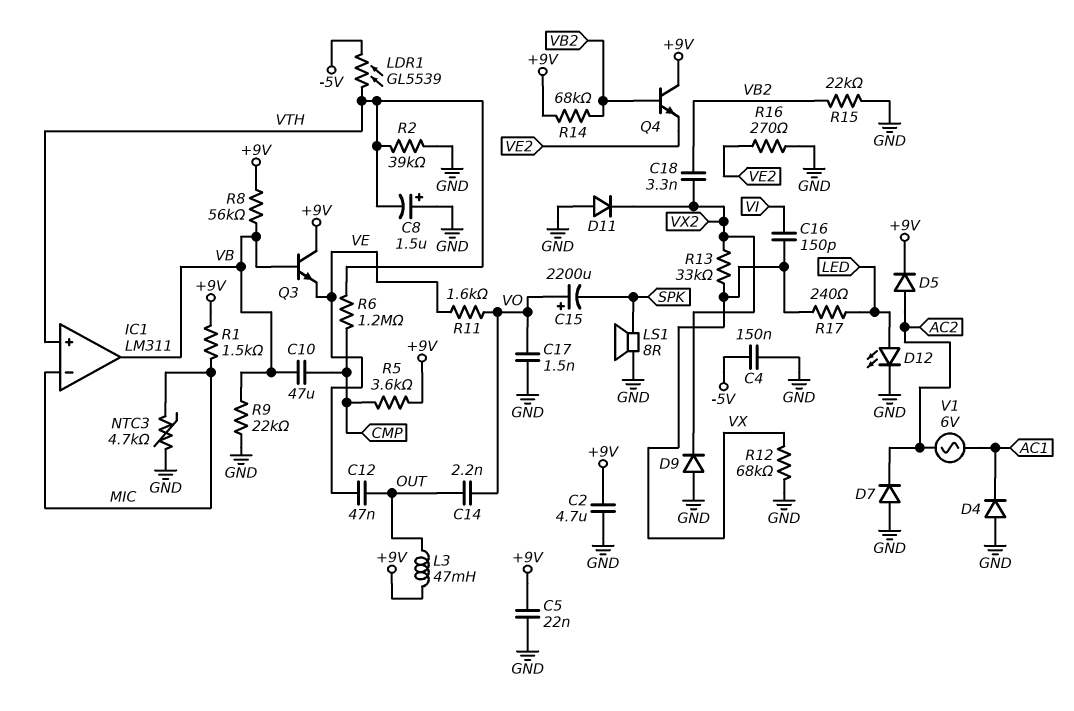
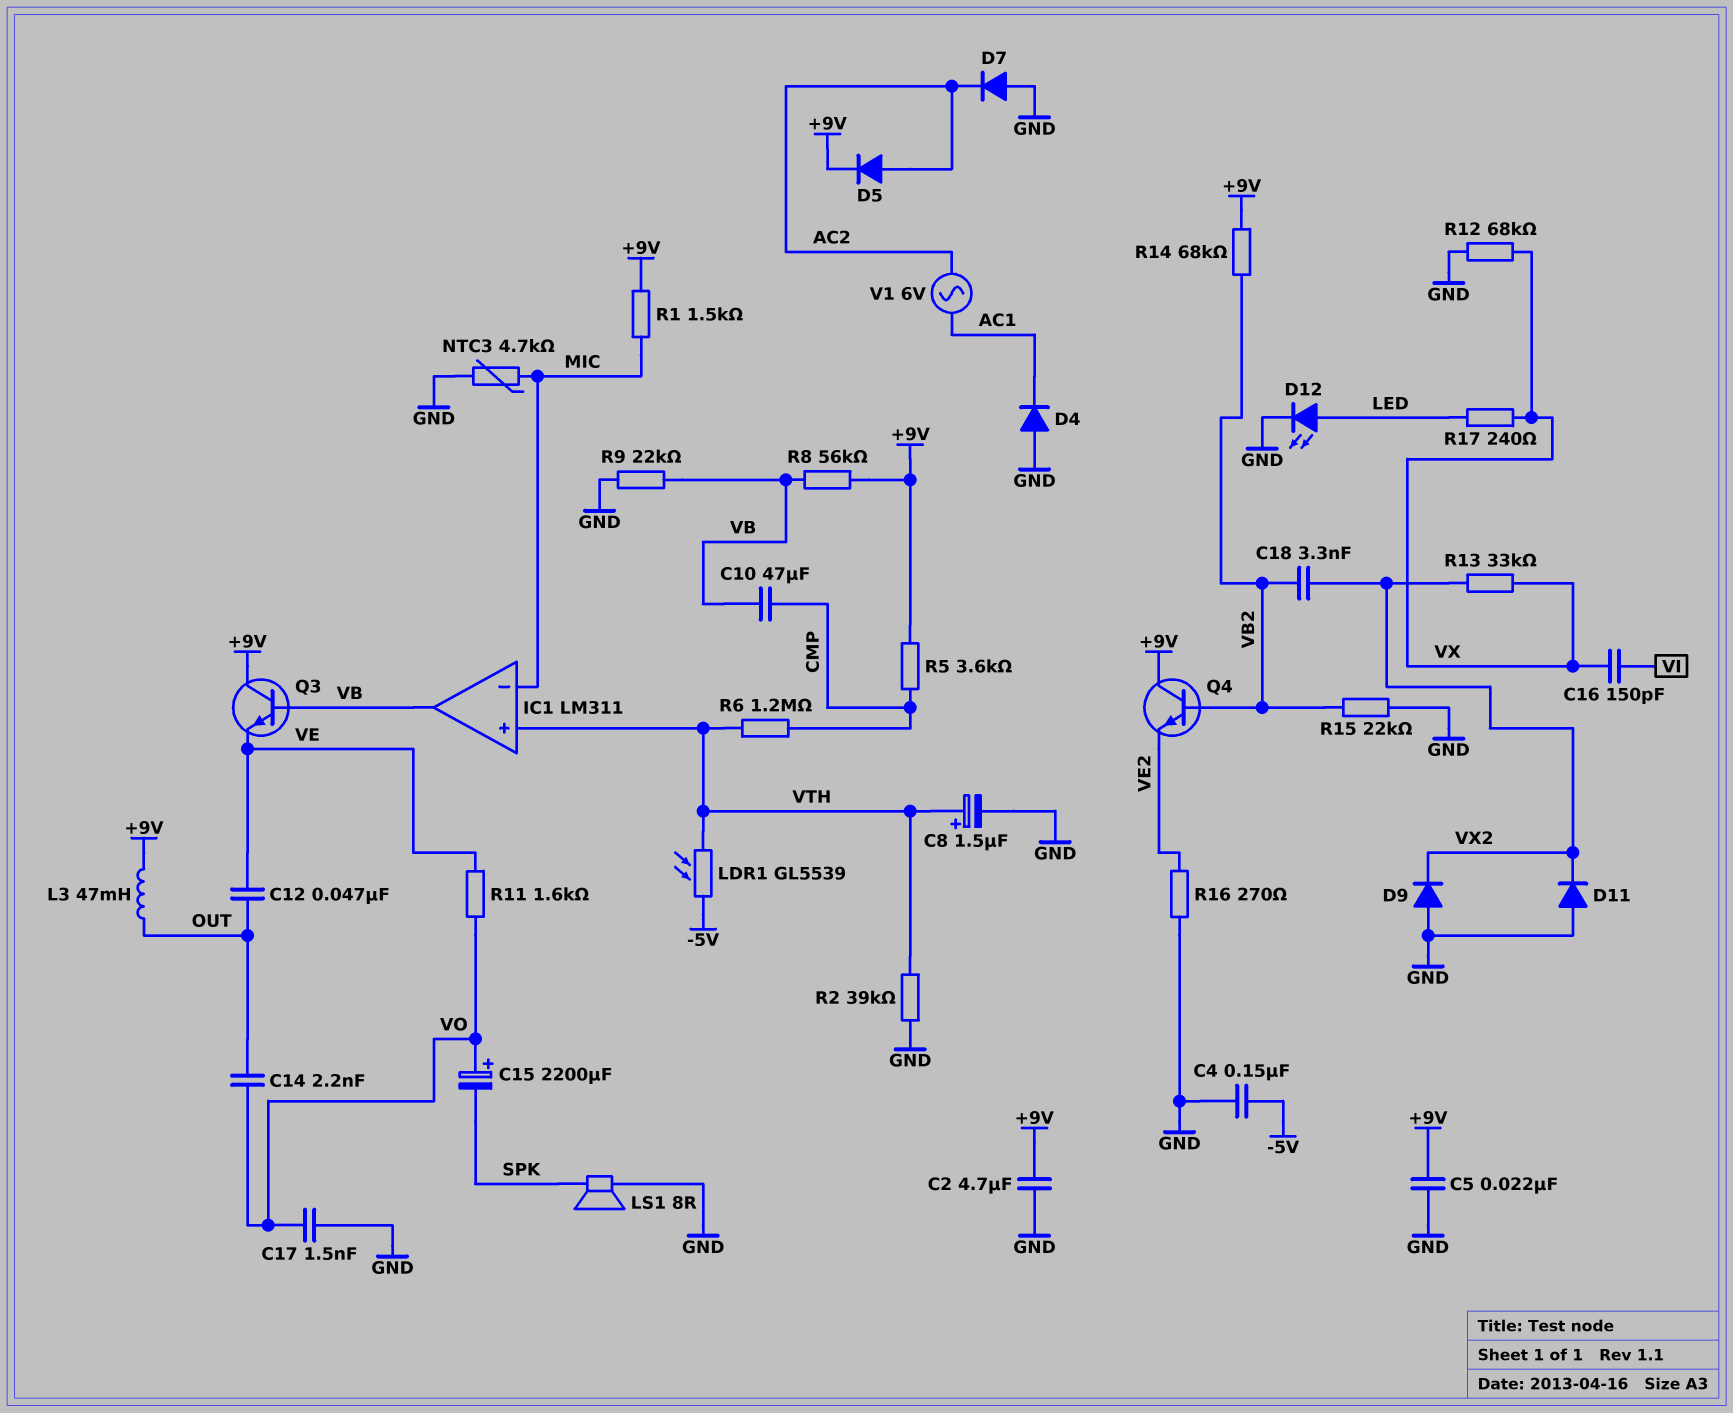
C8: 1.5uF (plus GND, minus VTH) -> 1.5uF (plus VTH, minus GND)

